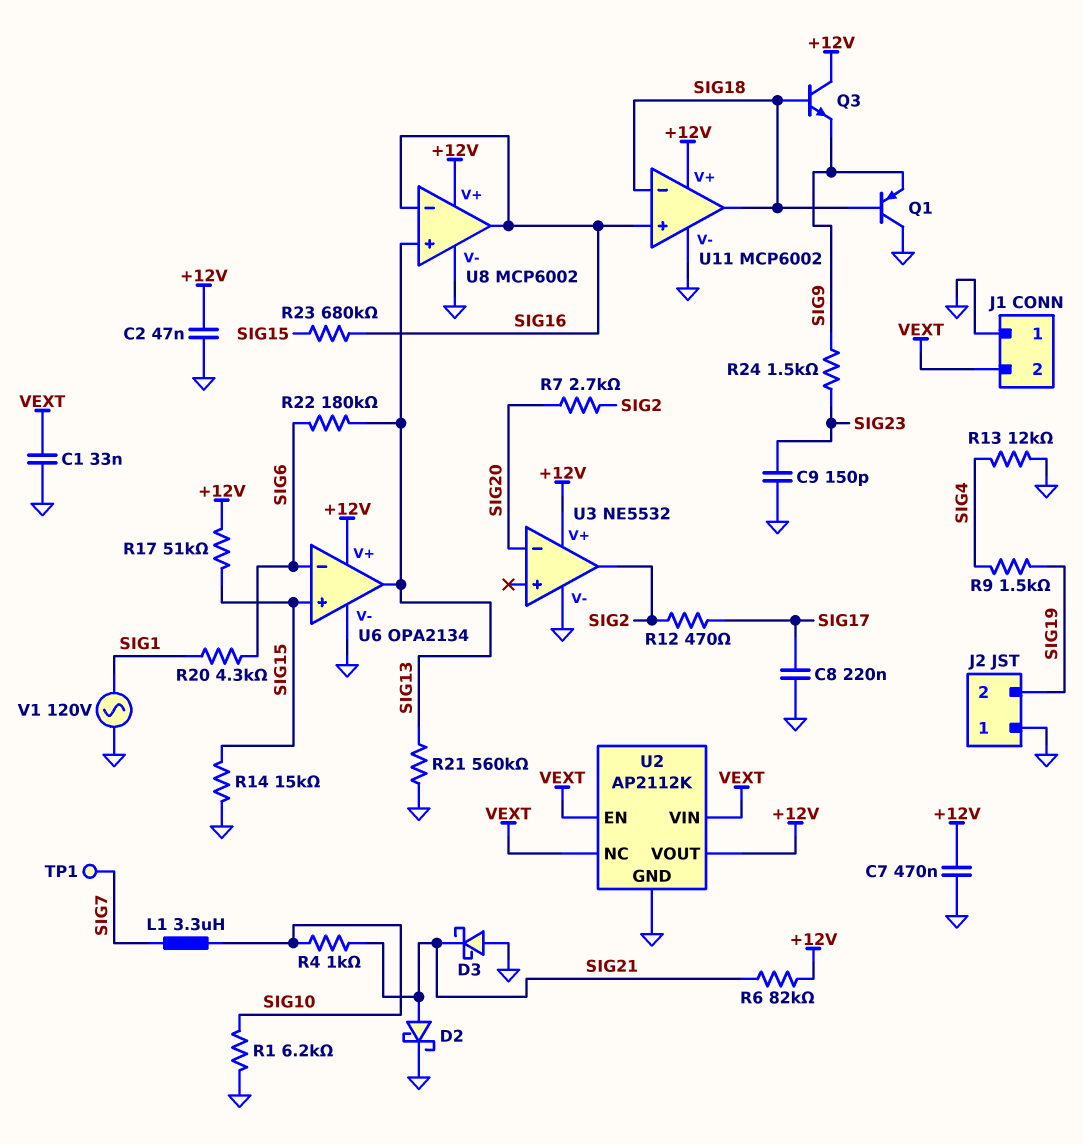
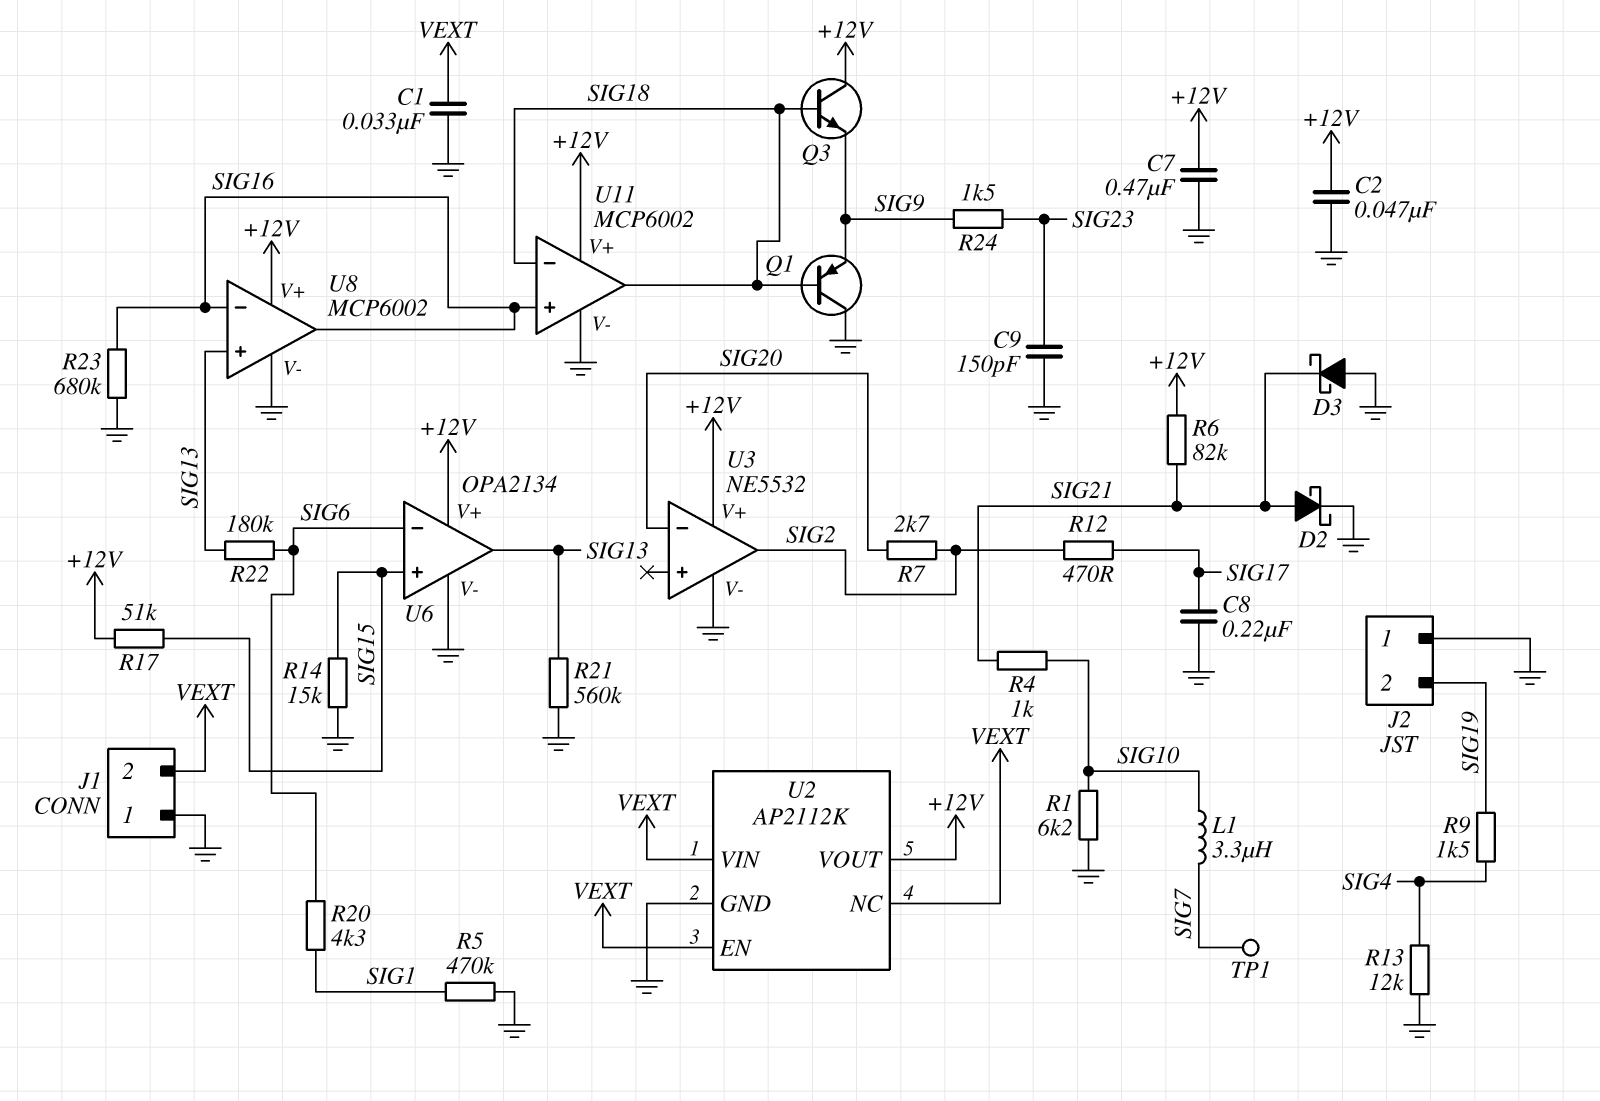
R5: none -> 470k (GND, SIG1)
R23: 680k (SIG15, SIG16) -> 680k (GND, SIG16)
V1: AC 120V (GND, SIG1) -> none

